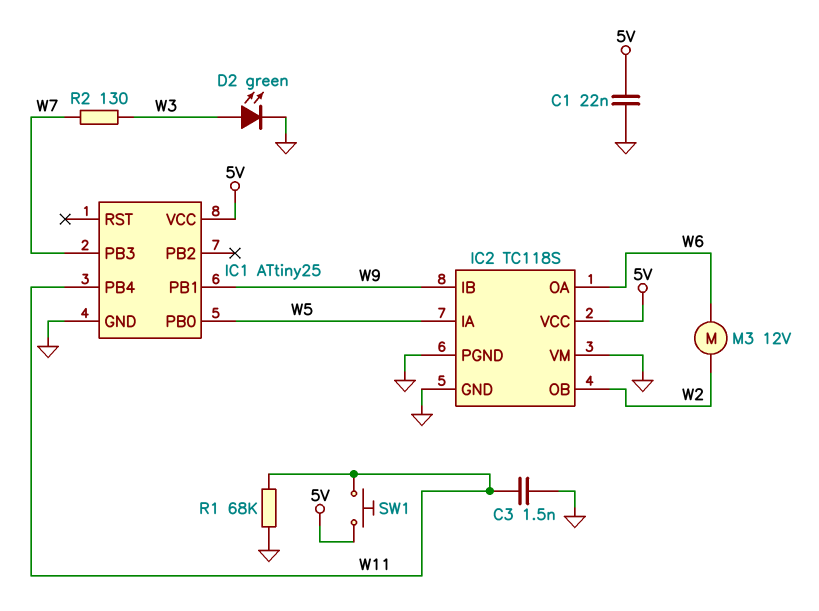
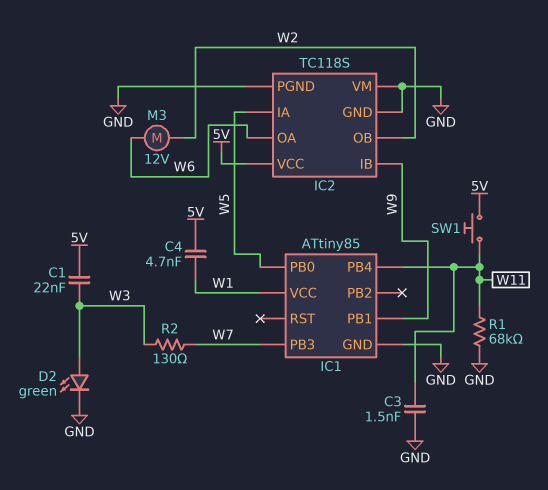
C1: 22nF (5V, GND) -> 22nF (5V, W3)
C4: none -> 4.7nF (5V, W1)
IC1: ATtiny25 -> ATtiny85
IC1 pin VCC: 5V -> W1

